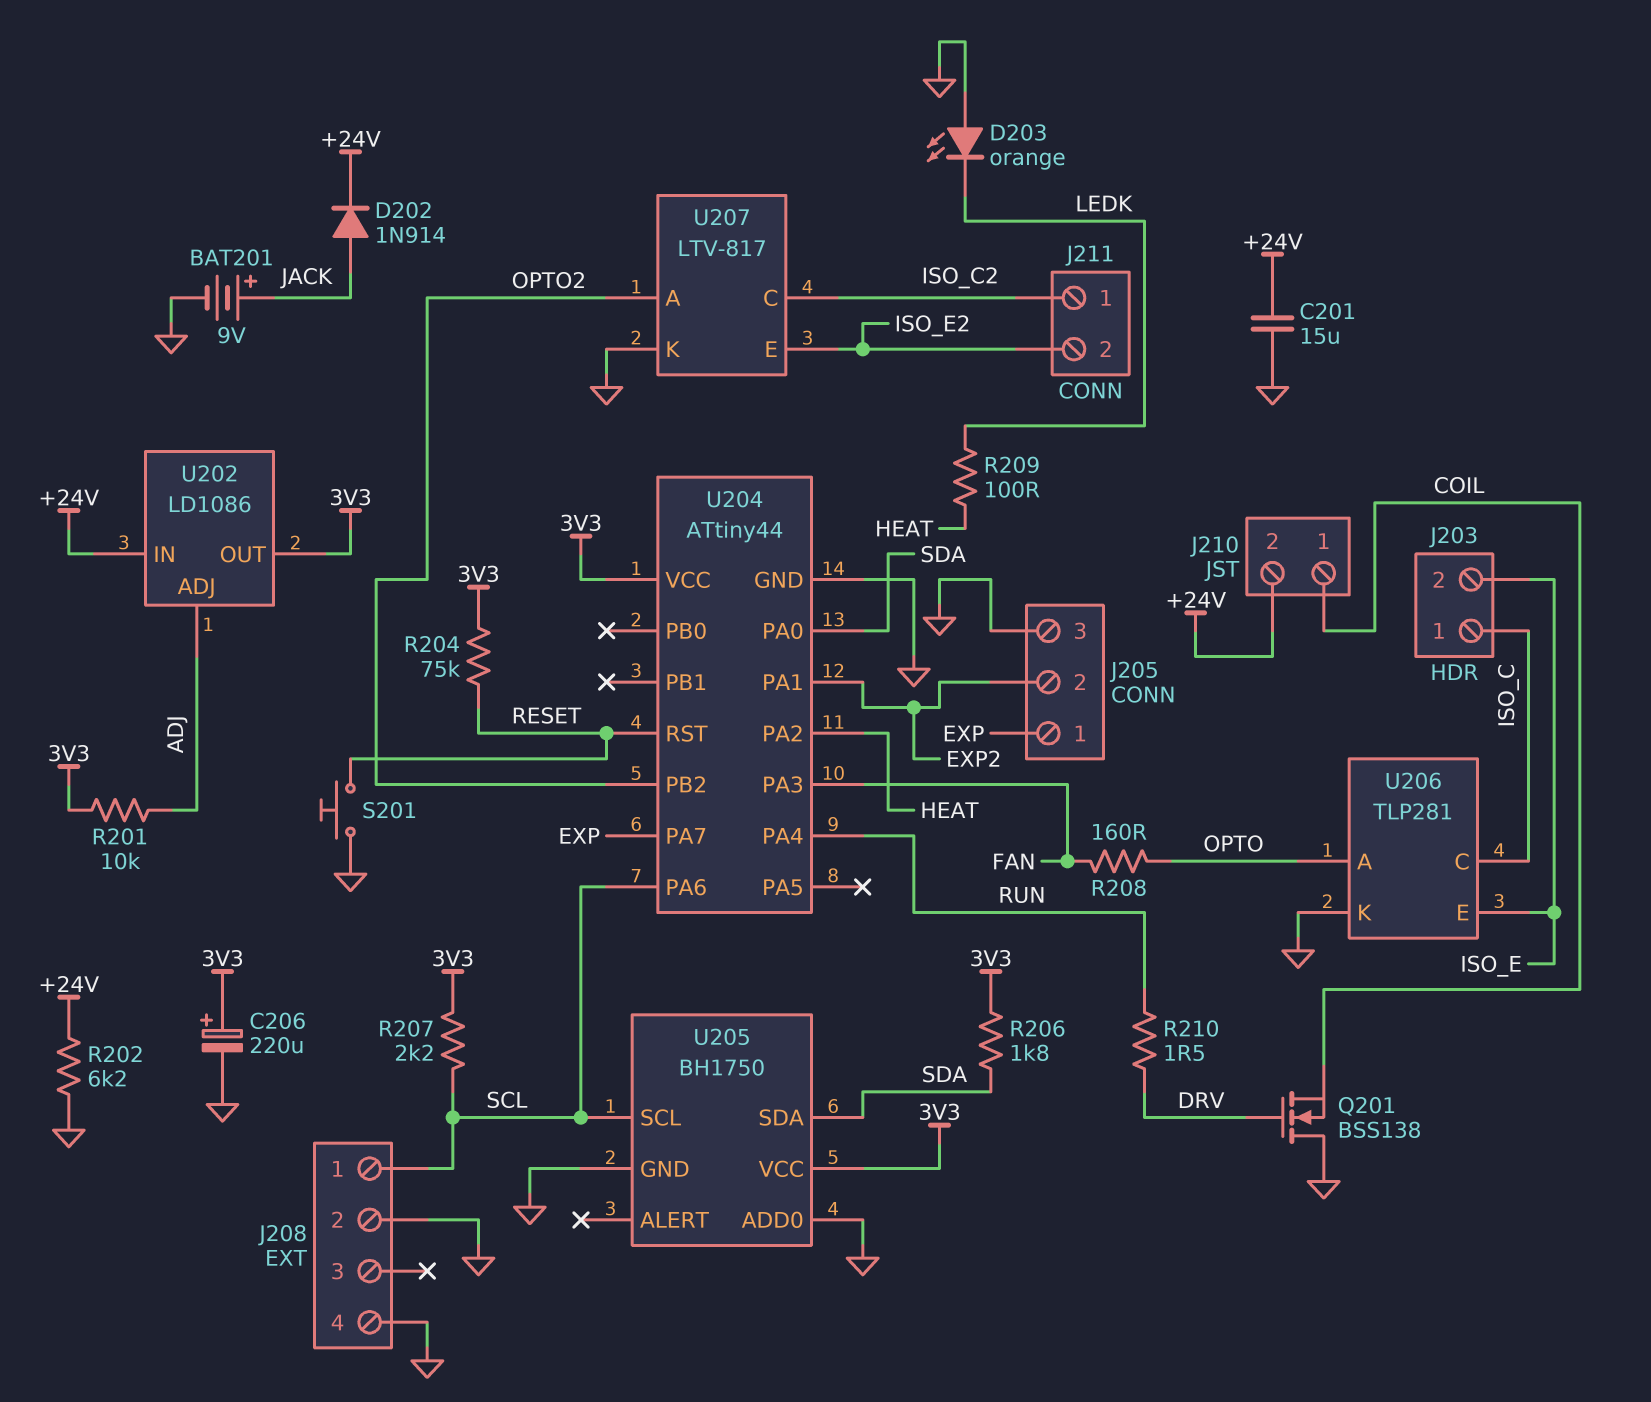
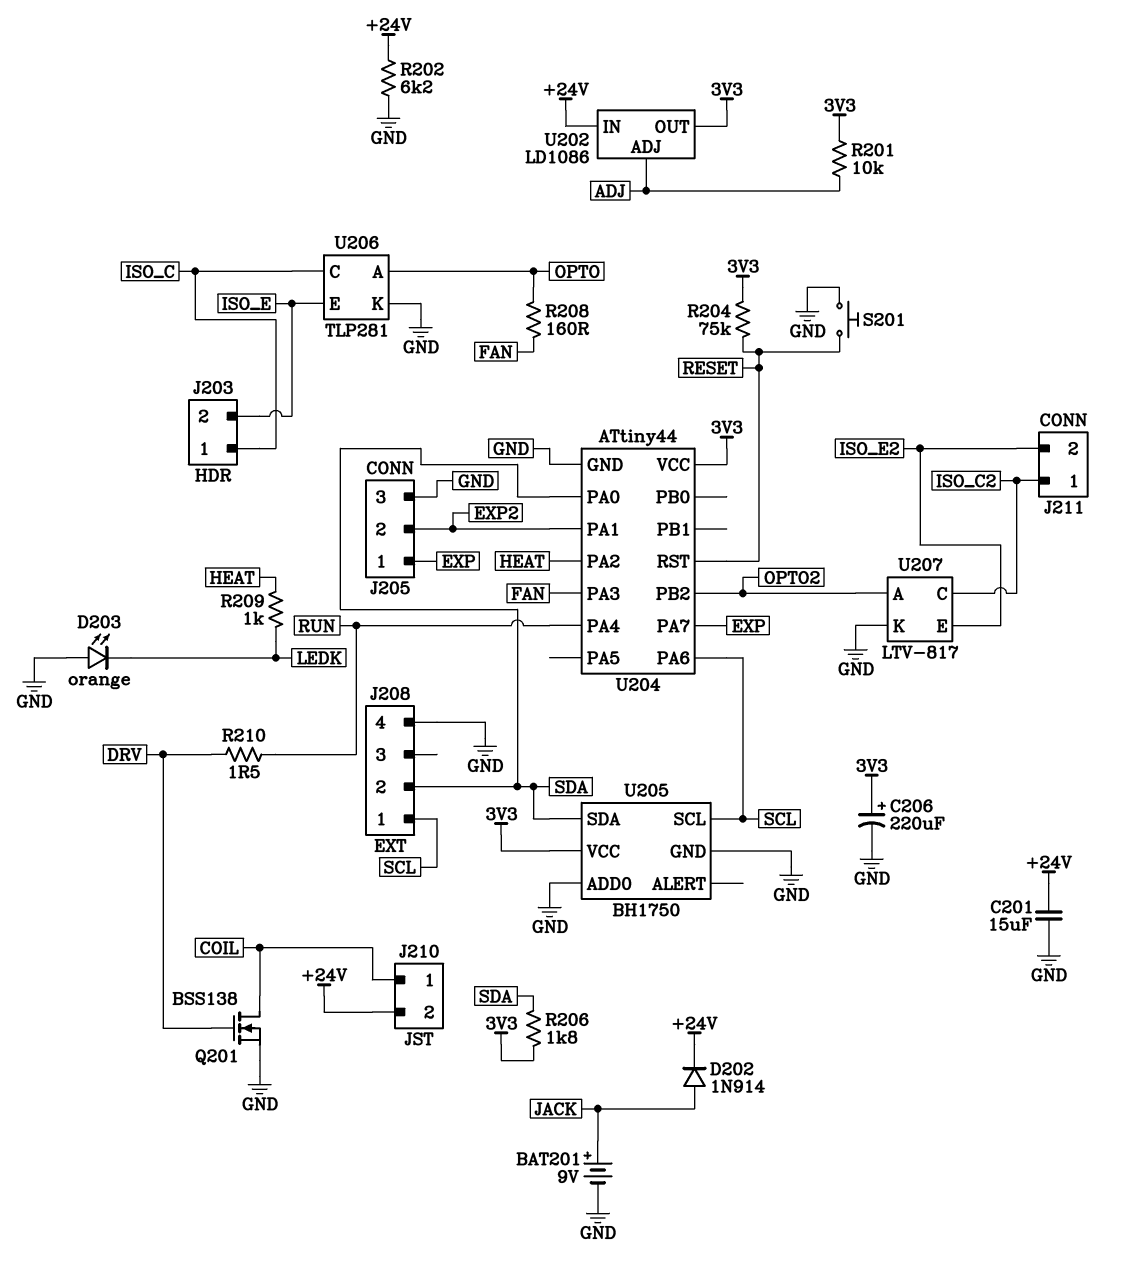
J208 pin 2: GND -> SDA
Q201: NMOS BSS138 (G DRV, D GND, S COIL) -> NMOS BSS138 (G DRV, D COIL, S GND)
R207: 2.2k (3V3, SCL) -> none
R209: 100 (HEAT, LEDK) -> 1k (HEAT, LEDK)

